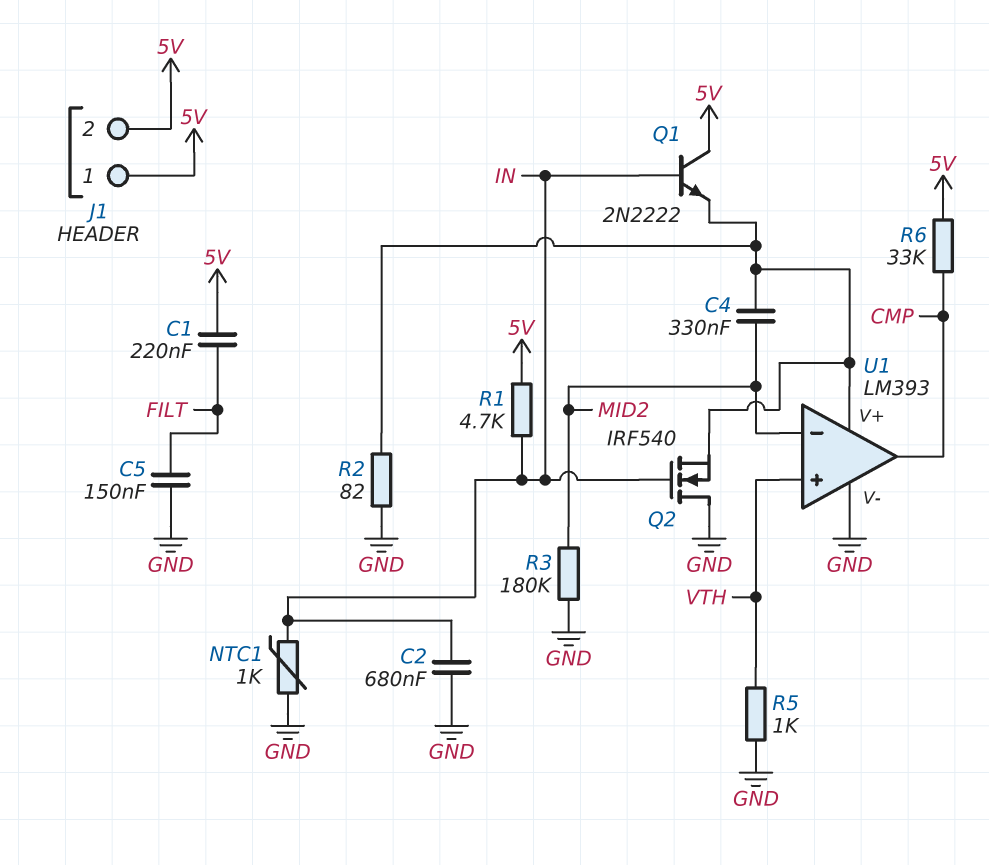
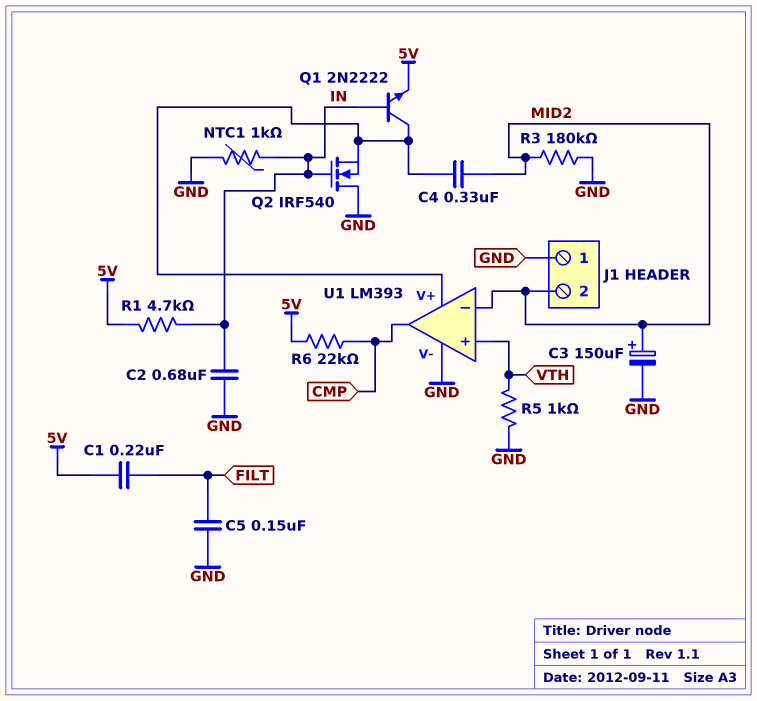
C3: none -> 150uF (plus MID2, minus GND)
J1 pin 1: 5V -> GND
J1 pin 2: 5V -> MID2
Q1: NPN 2N2222 (B IN, C 5V, E U1/V+) -> NPN 2N2222 (B IN, C U1/V+, E 5V)
R2: 82 (GND, U1/V+) -> none
R6: 33k (5V, CMP) -> 22k (5V, CMP)

